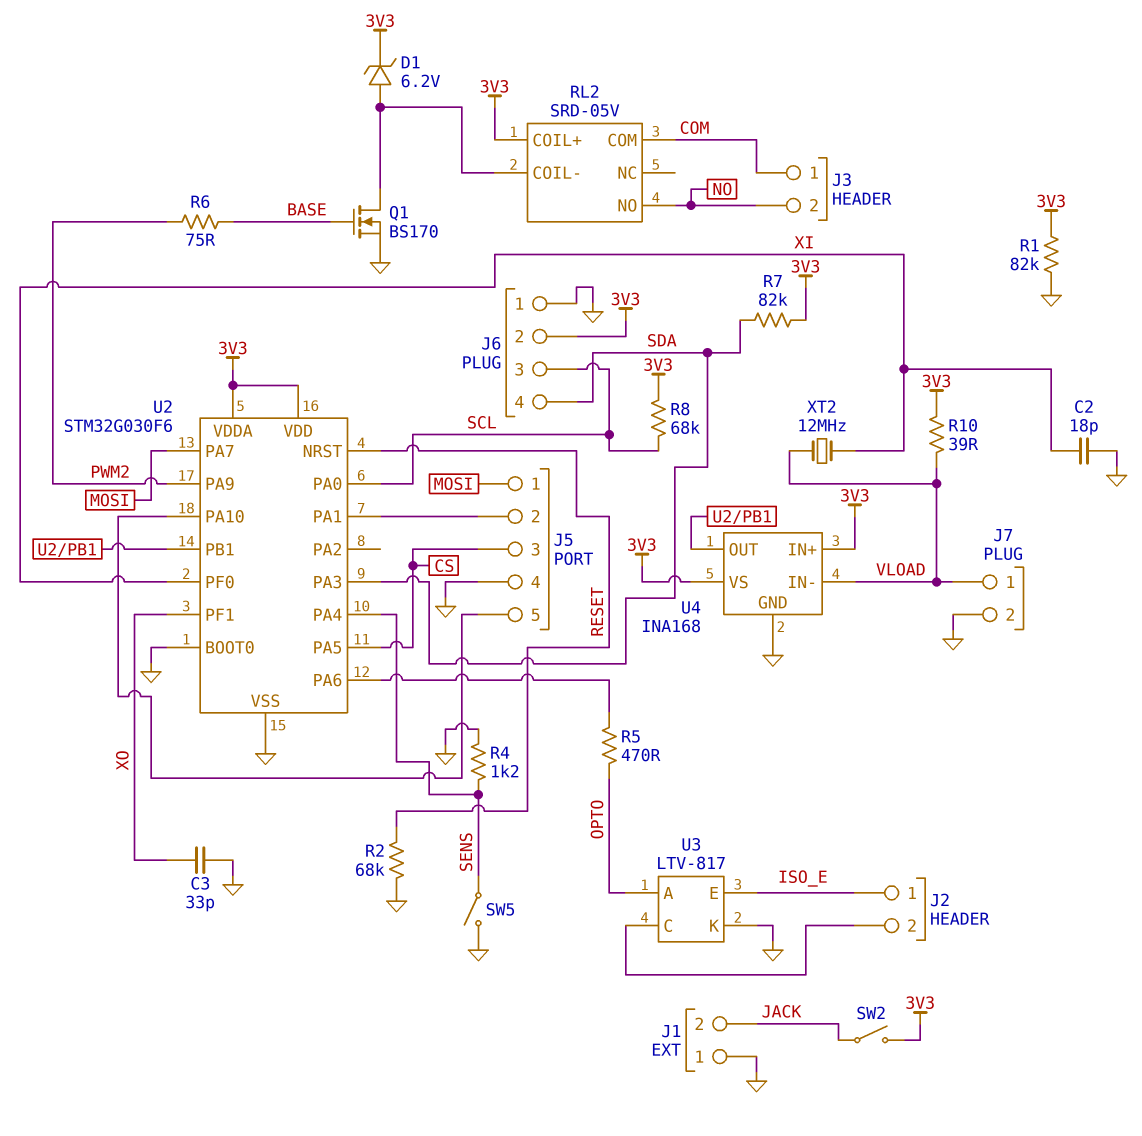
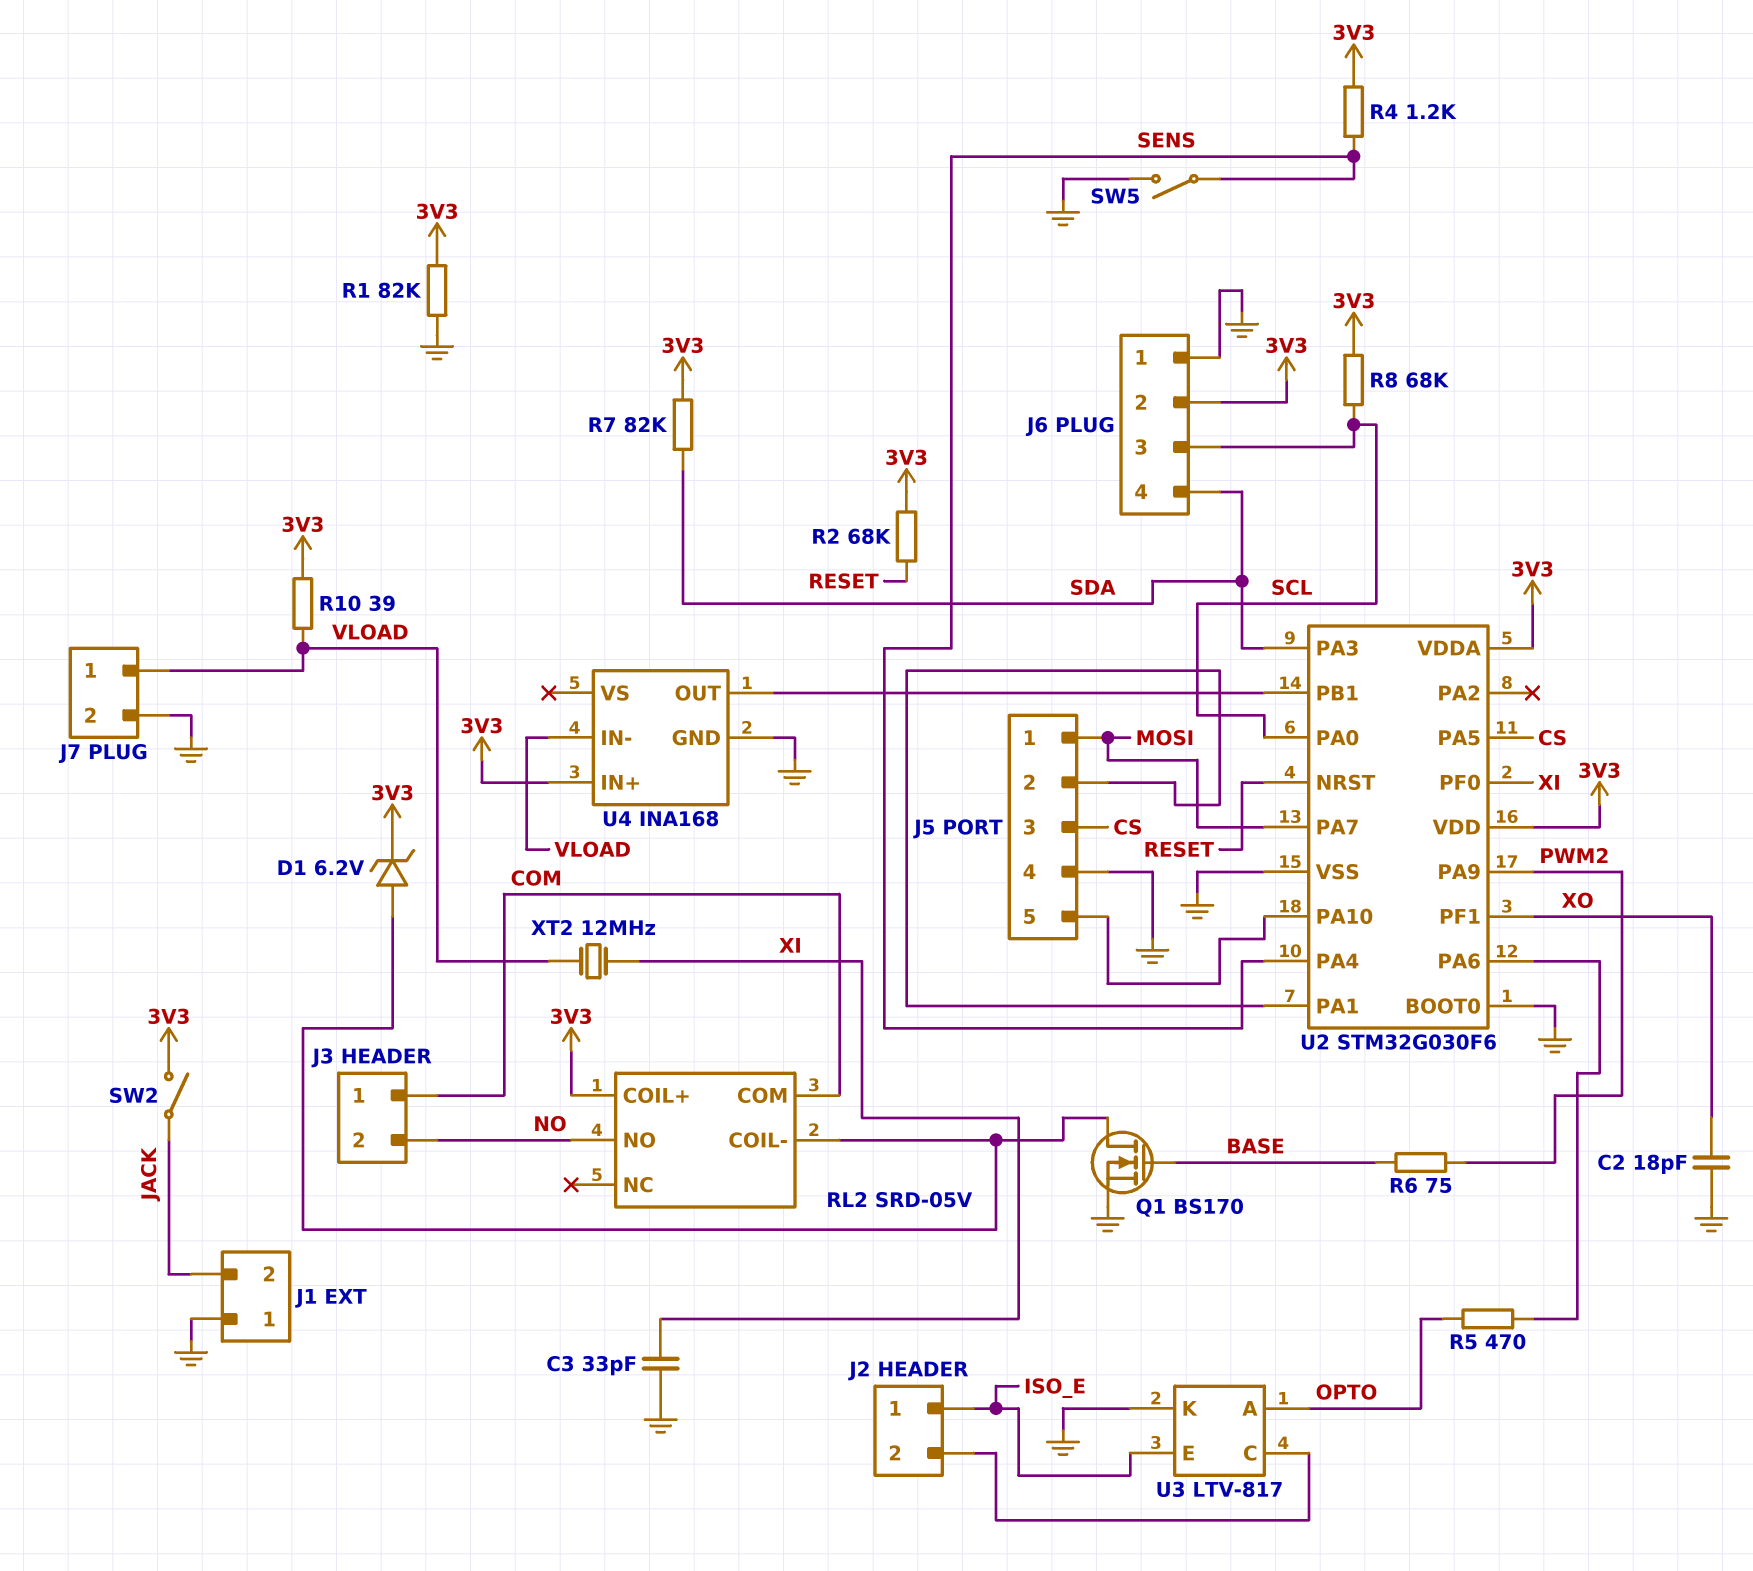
C2: 18pF (GND, XI) -> 18pF (GND, XO)
C3: 33pF (GND, XO) -> 33pF (GND, XI)
R2: 68k (GND, RESET) -> 68k (3V3, RESET)
R4: 1.2k (GND, SENS) -> 1.2k (3V3, SENS)
U4 pin VS: 3V3 -> none

